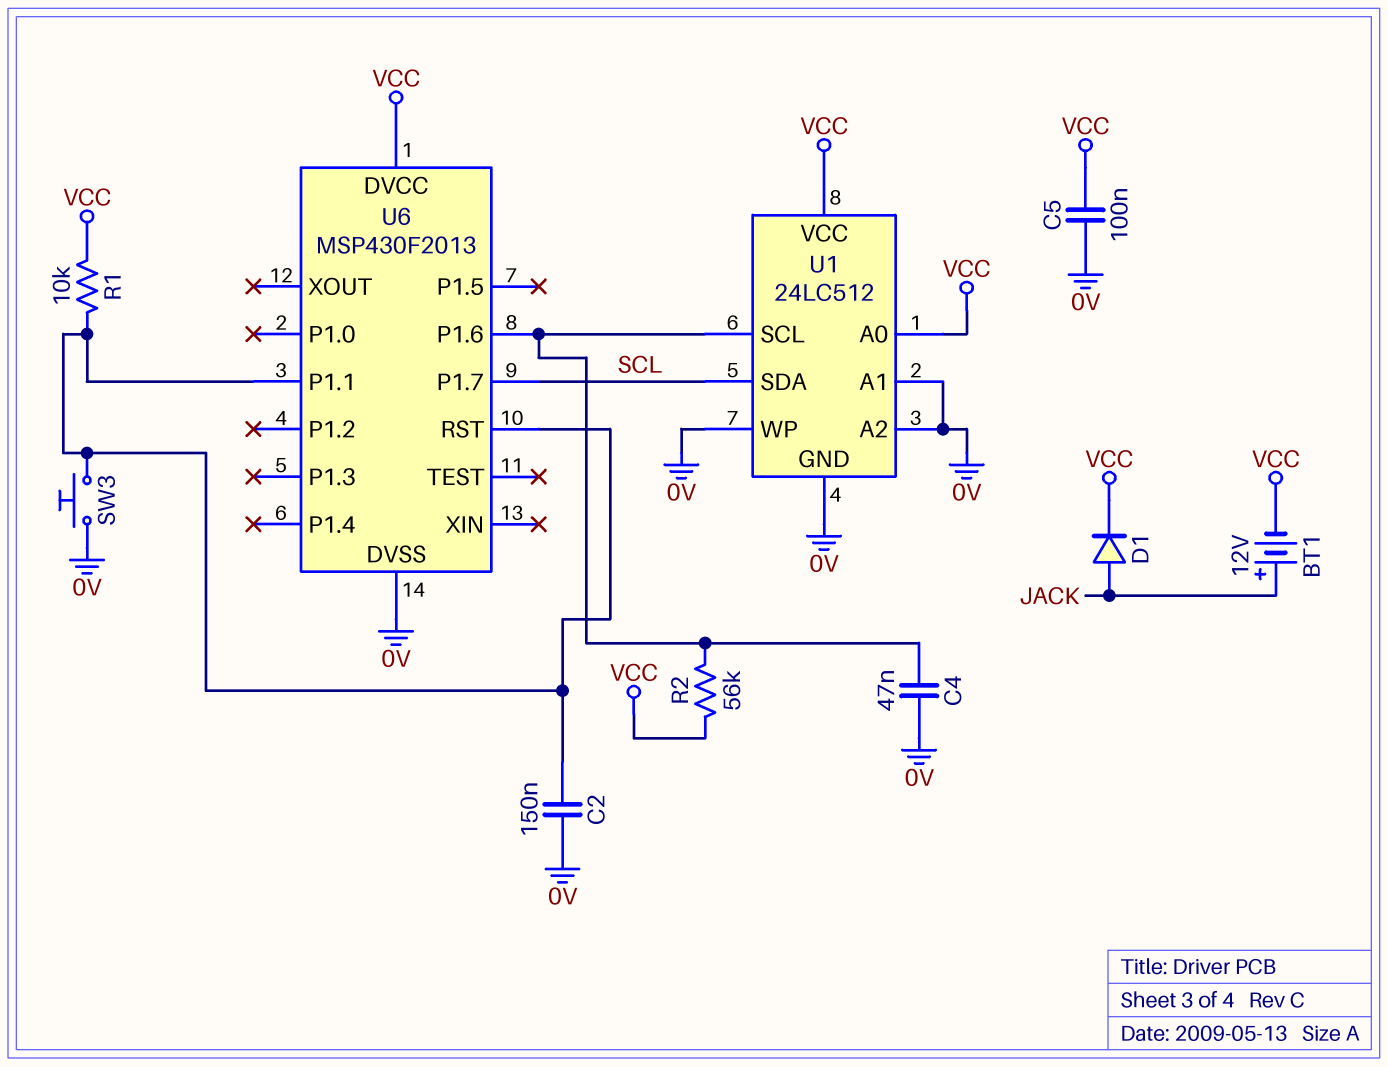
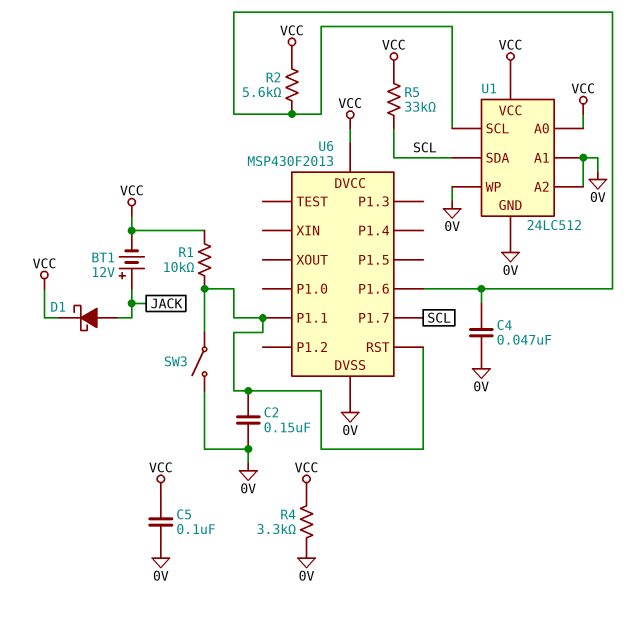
D1: diode (A JACK, K VCC) -> schottky (A JACK, K VCC)
R2: 56k (U1/SCL, VCC) -> 5.6k (U1/SCL, VCC)
R4: none -> 3.3k (0V, VCC)
R5: none -> 33k (SCL, VCC)
SW3: button (0V, U6/P1.1) -> switch (0V, U6/P1.1)

